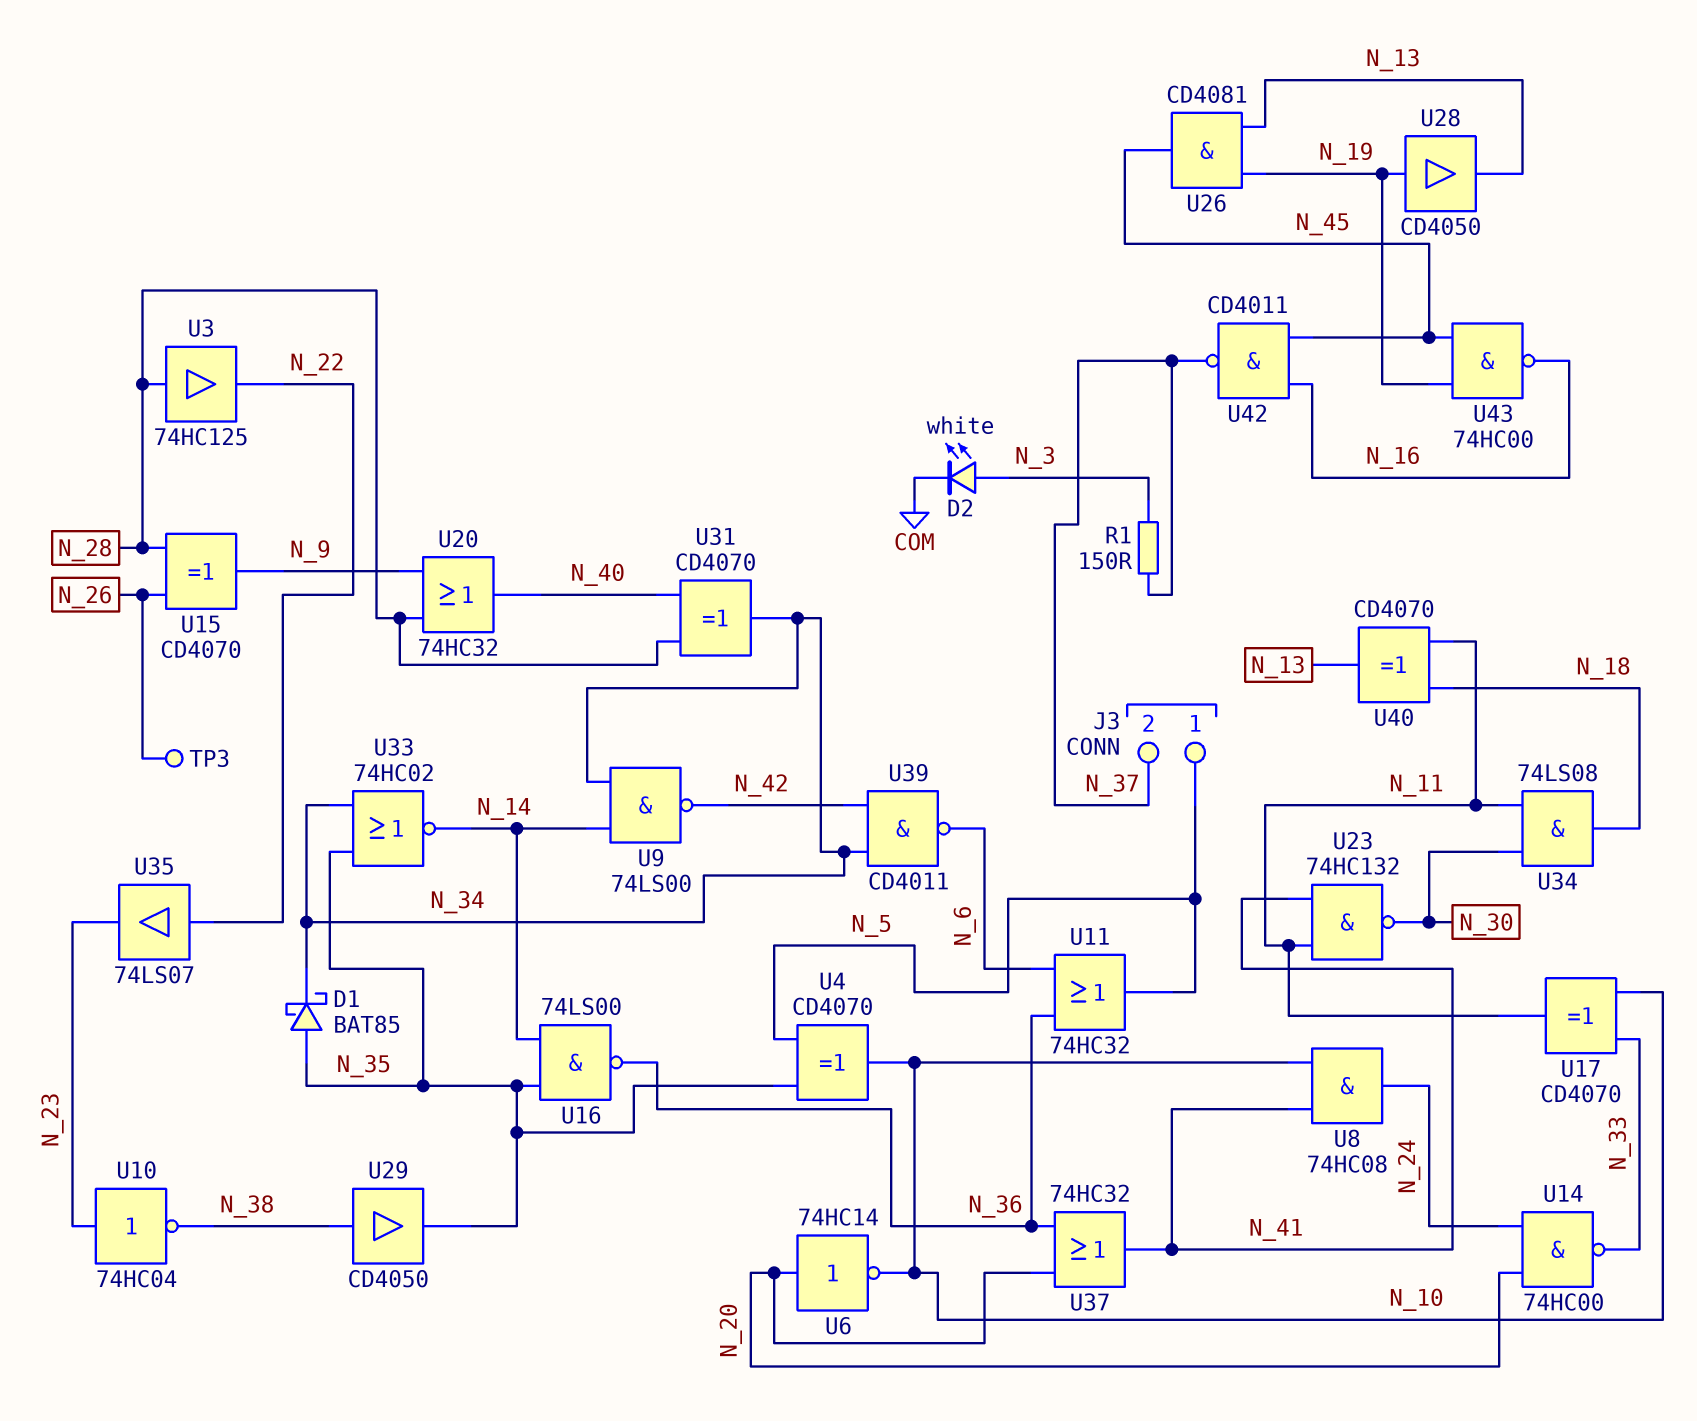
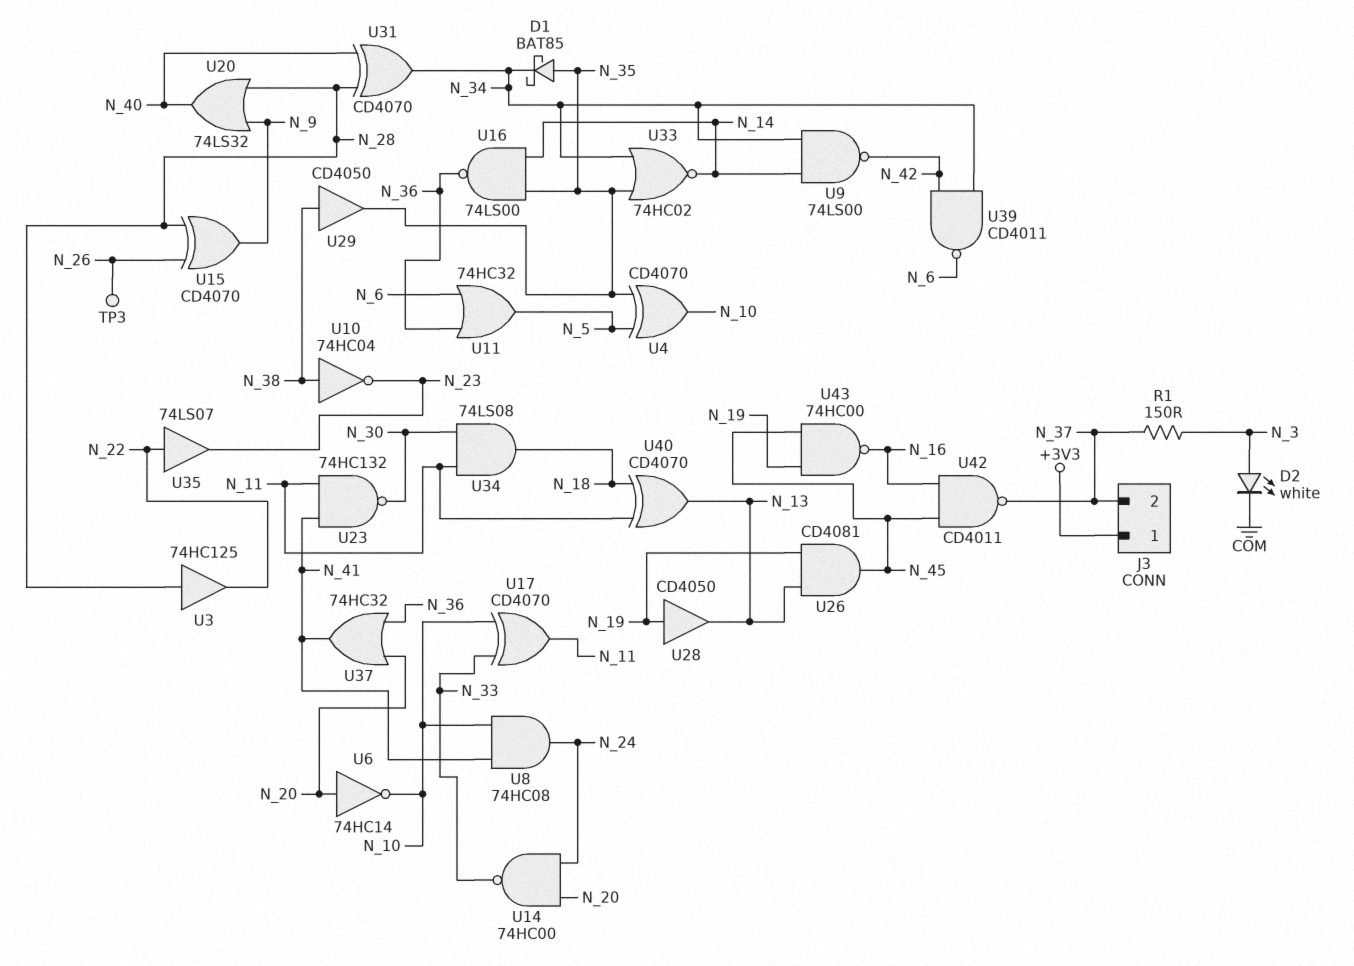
J3 pin 1: N_5 -> +3V3
U10: NOT 74HC04 (in N_23, out N_38) -> NOT 74HC04 (in N_38, out N_23)
U20: OR 74HC32 (in N_9, in N_28, out N_40) -> OR 74LS32 (in N_9, in N_28, out N_40)

